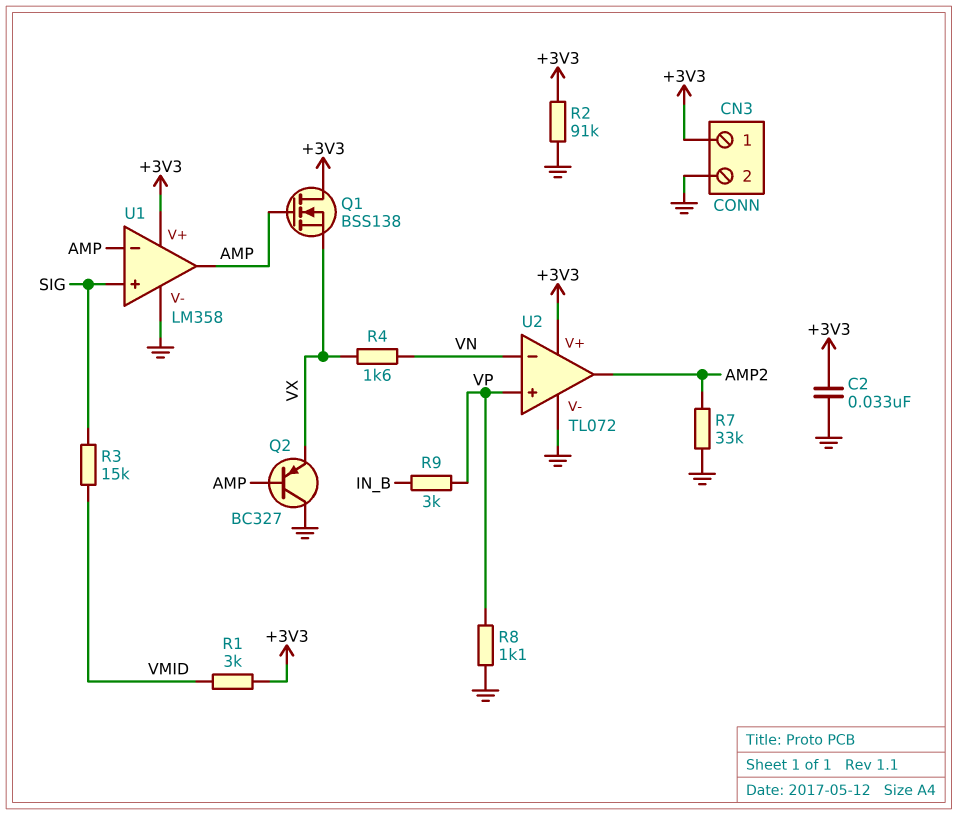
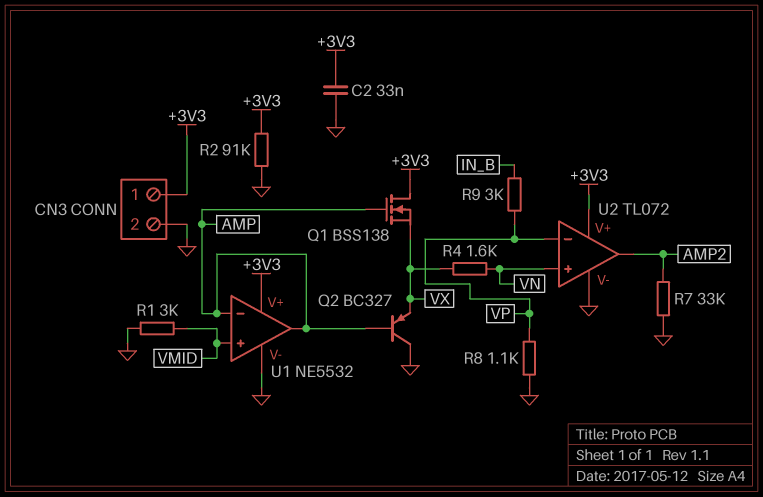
R1: 3k (+3V3, VMID) -> 3k (GND, VMID)
R3: 15k (SIG, VMID) -> none
U1: LM358 -> NE5532
U1 pin in+: SIG -> VMID
U2 pin in+: VP -> VN
U2 pin in-: VN -> VP

